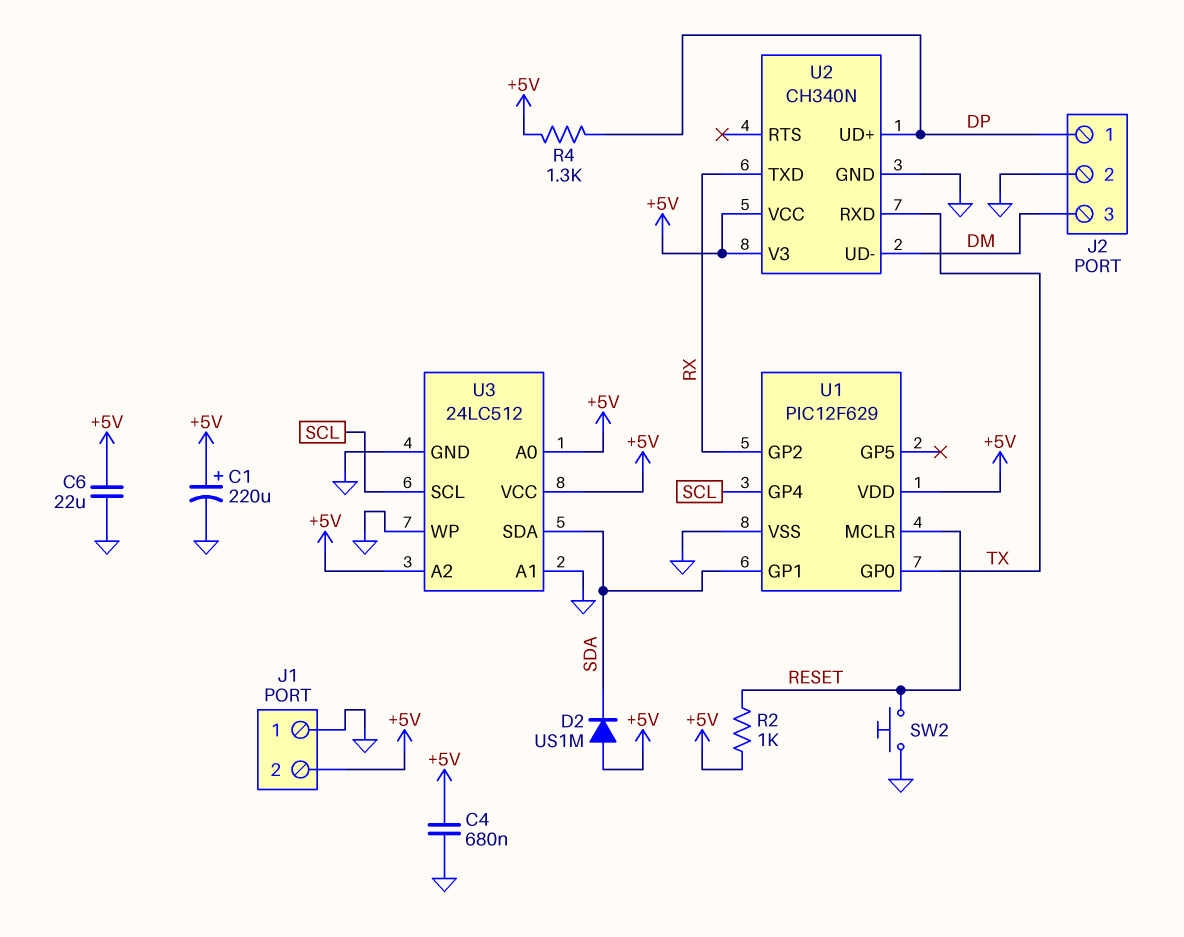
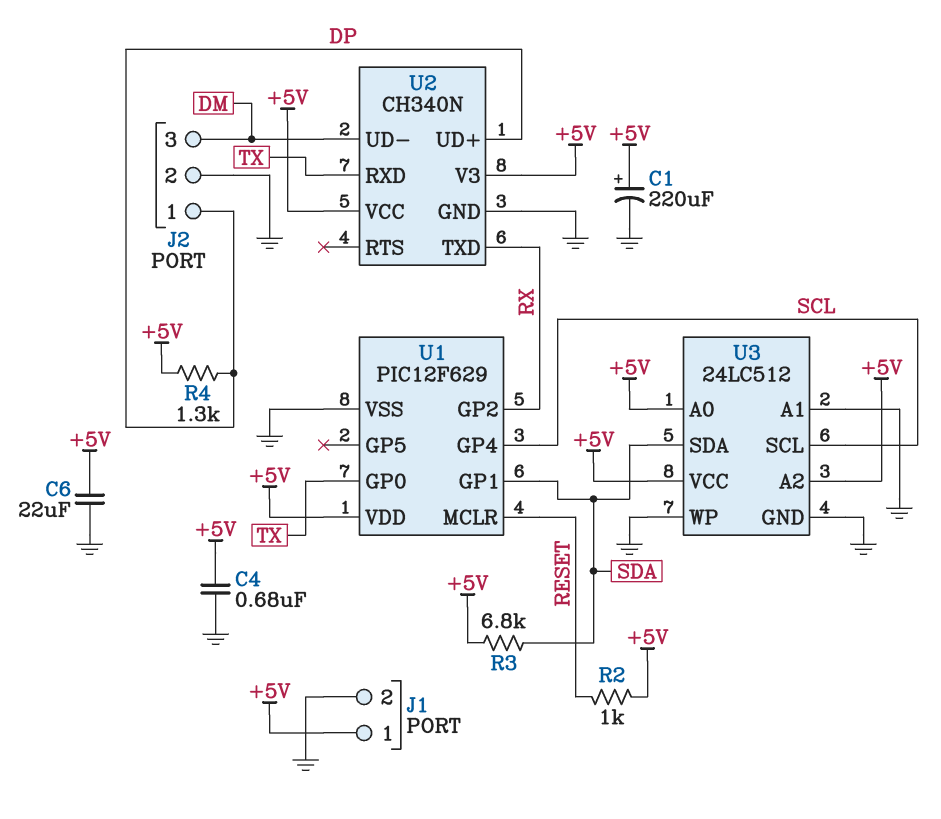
D2: diode US1M (A +5V, K SDA) -> none
J1 pin 1: GND -> +5V
J1 pin 2: +5V -> GND
R3: none -> 6.8k (+5V, SDA)
SW2: button (GND, RESET) -> none

